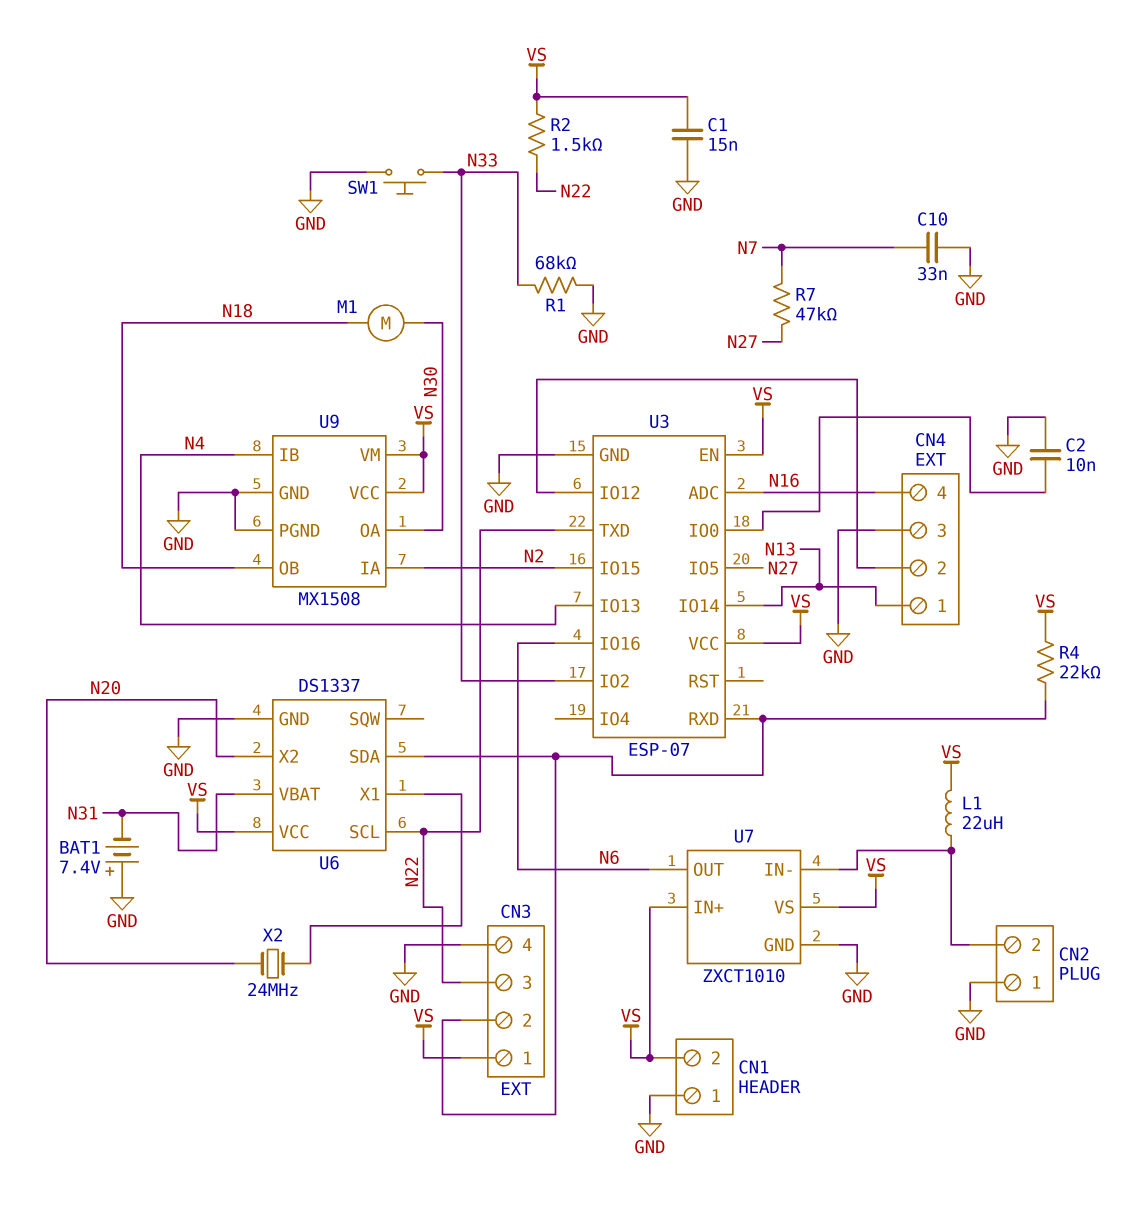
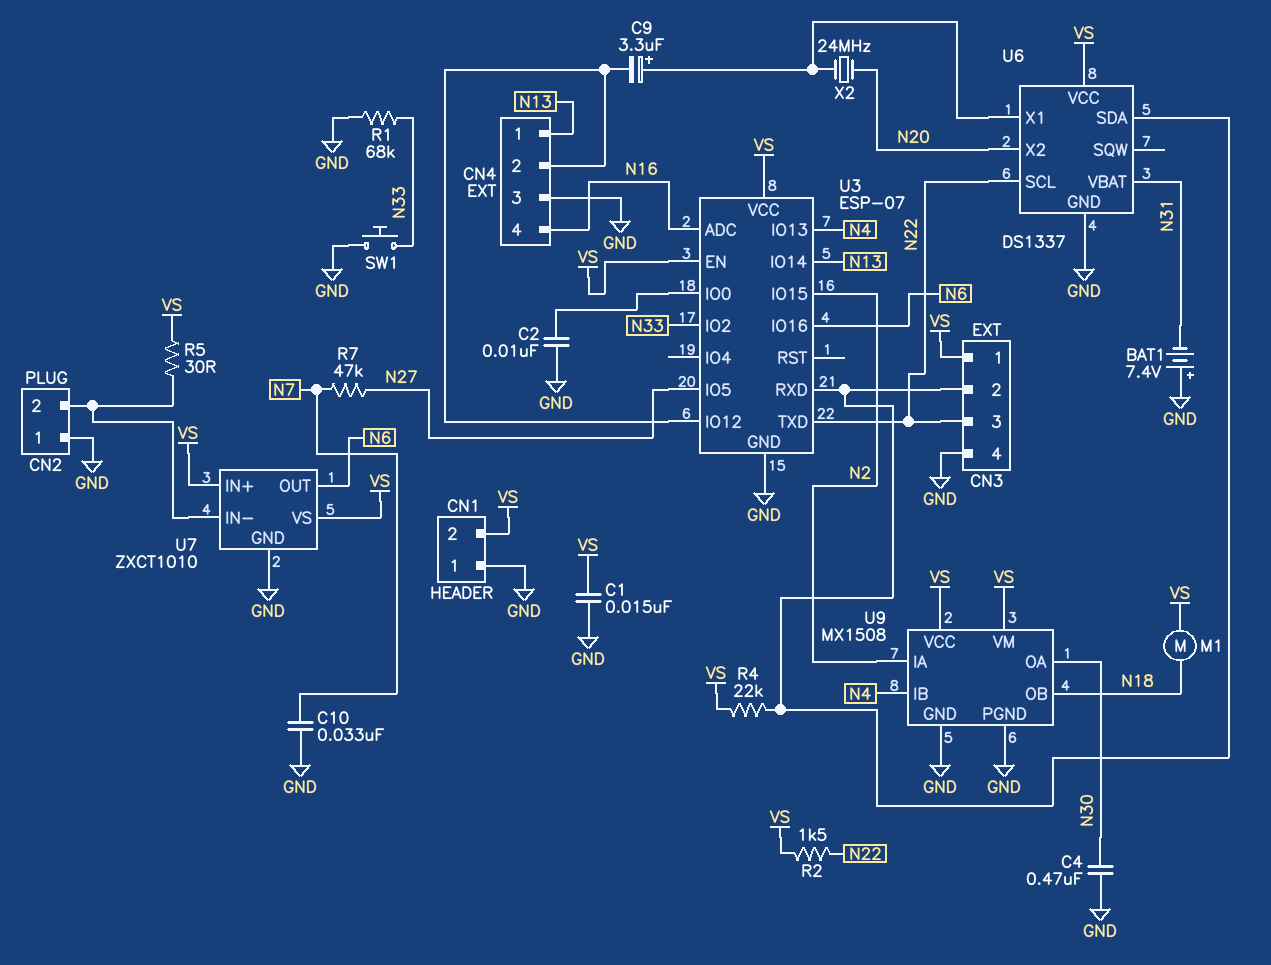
C4: none -> 470nF (GND, N30)
C9: none -> 3.3uF (plus U6/X1, minus CN4/2)
L1: 22uH (CN2/2, VS) -> none
M1: motor (N18, N30) -> motor (N18, VS)
R5: none -> 30 (CN2/2, VS)

